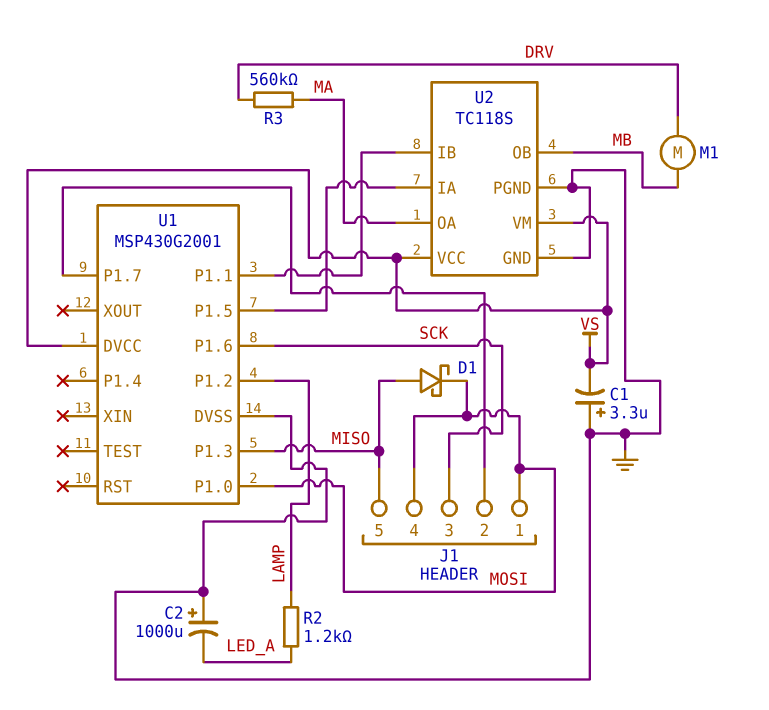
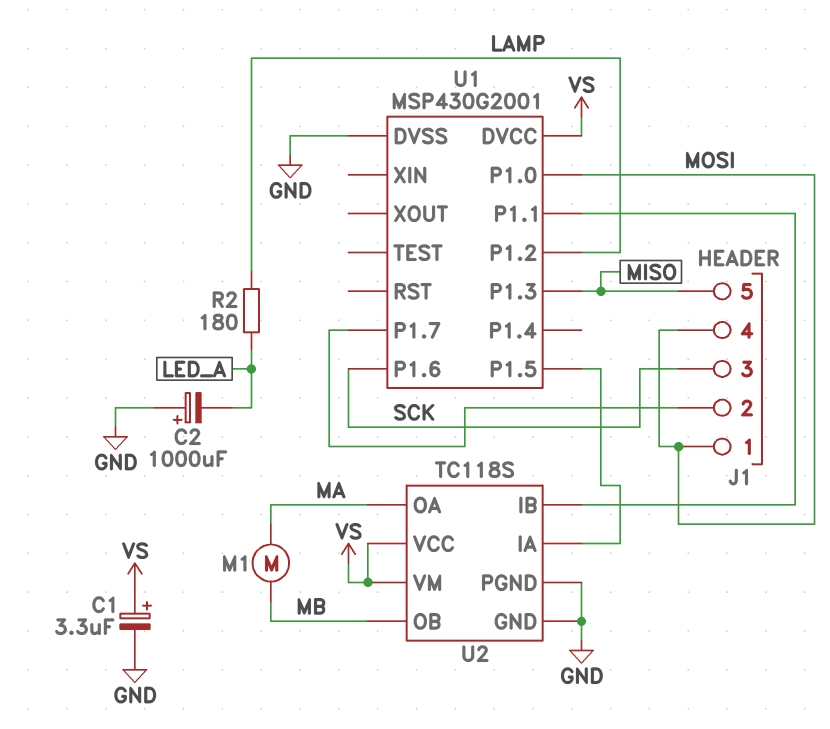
C1: 3.3uF (plus GND, minus VS) -> 3.3uF (plus VS, minus GND)
D1: schottky (A MISO, K MOSI) -> none
M1: motor (DRV, MB) -> motor (MA, MB)
R2: 1.2k (LAMP, LED_A) -> 180 (LAMP, LED_A)
R3: 560k (DRV, MA) -> none

